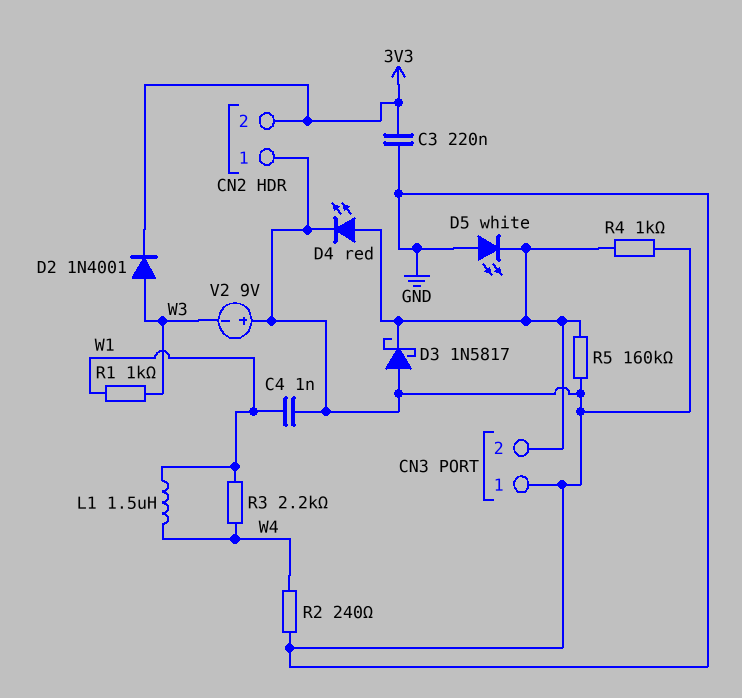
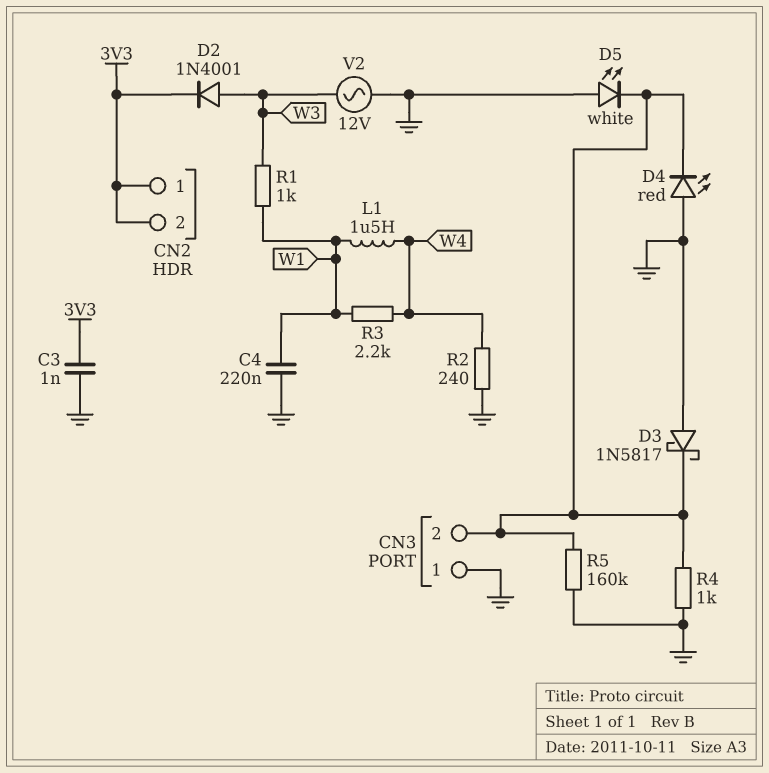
C3: 220nF (3V3, GND) -> 1nF (3V3, GND)
C4: 1nF (GND, W1) -> 220nF (GND, W1)
CN2 pin 1: GND -> 3V3
D4: LED red (A CN3/2, K GND) -> LED red (A GND, K CN3/2)
V2: 9V (plus GND, minus W3) -> AC 12V (GND, W3)

